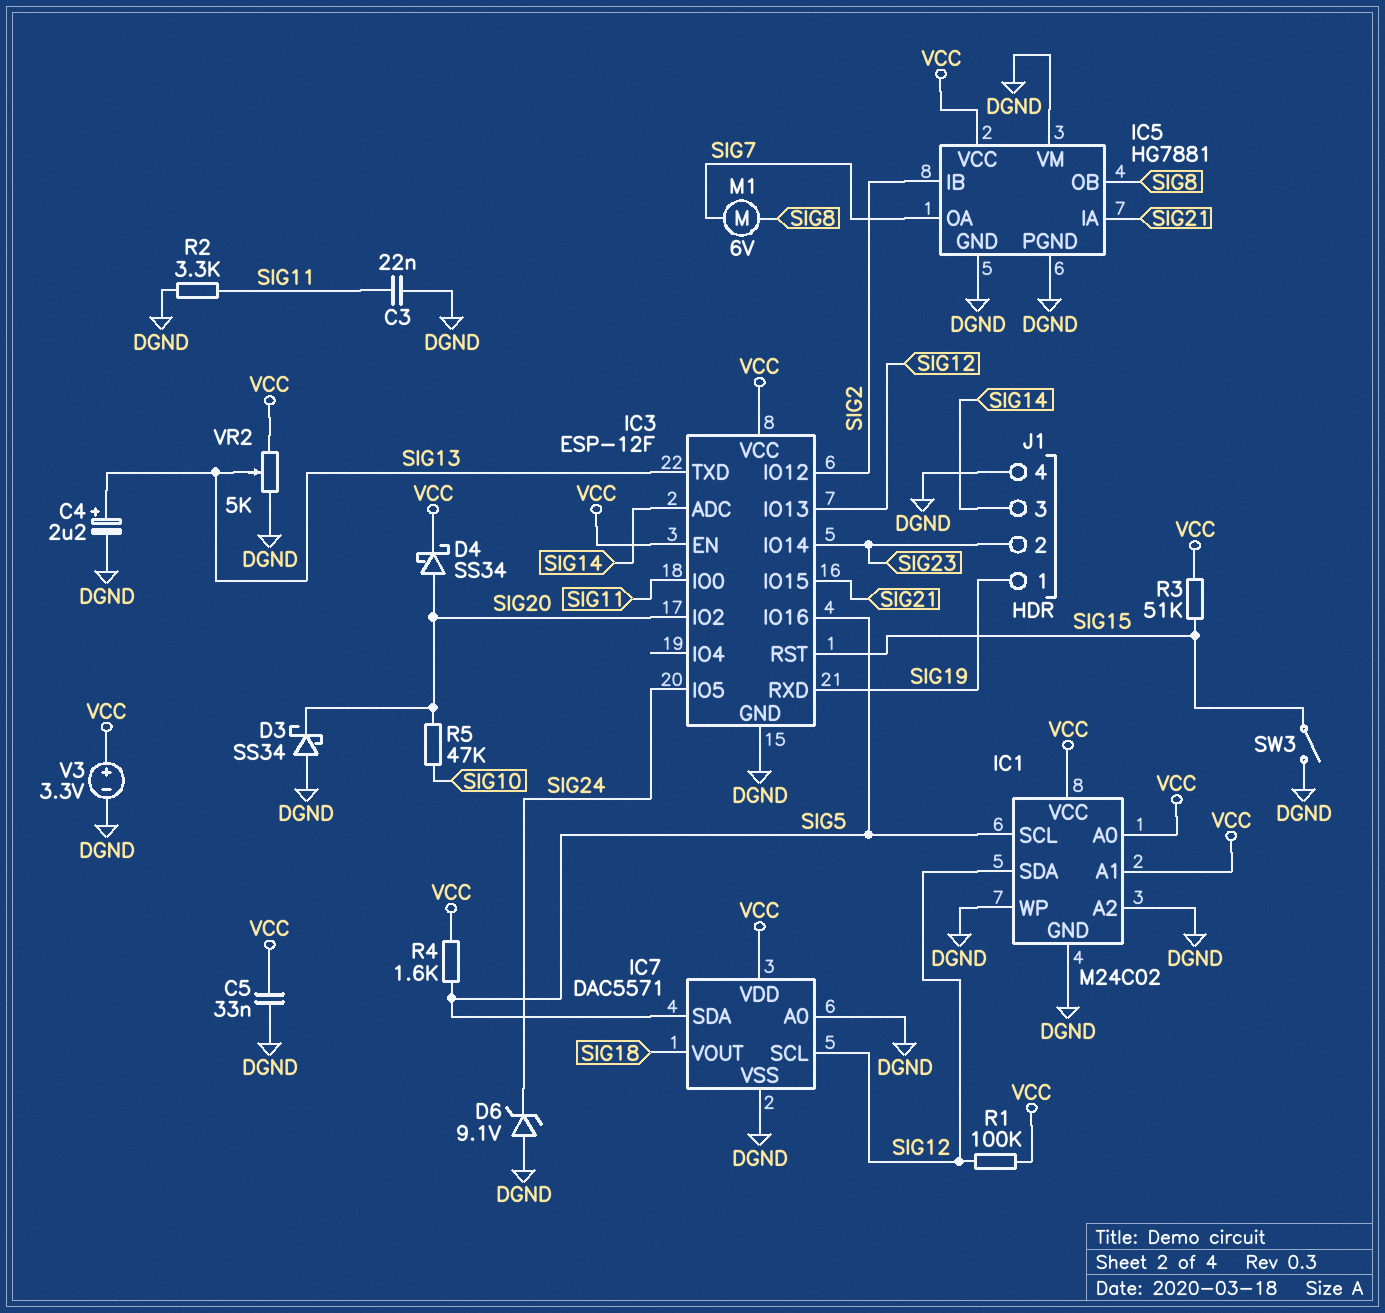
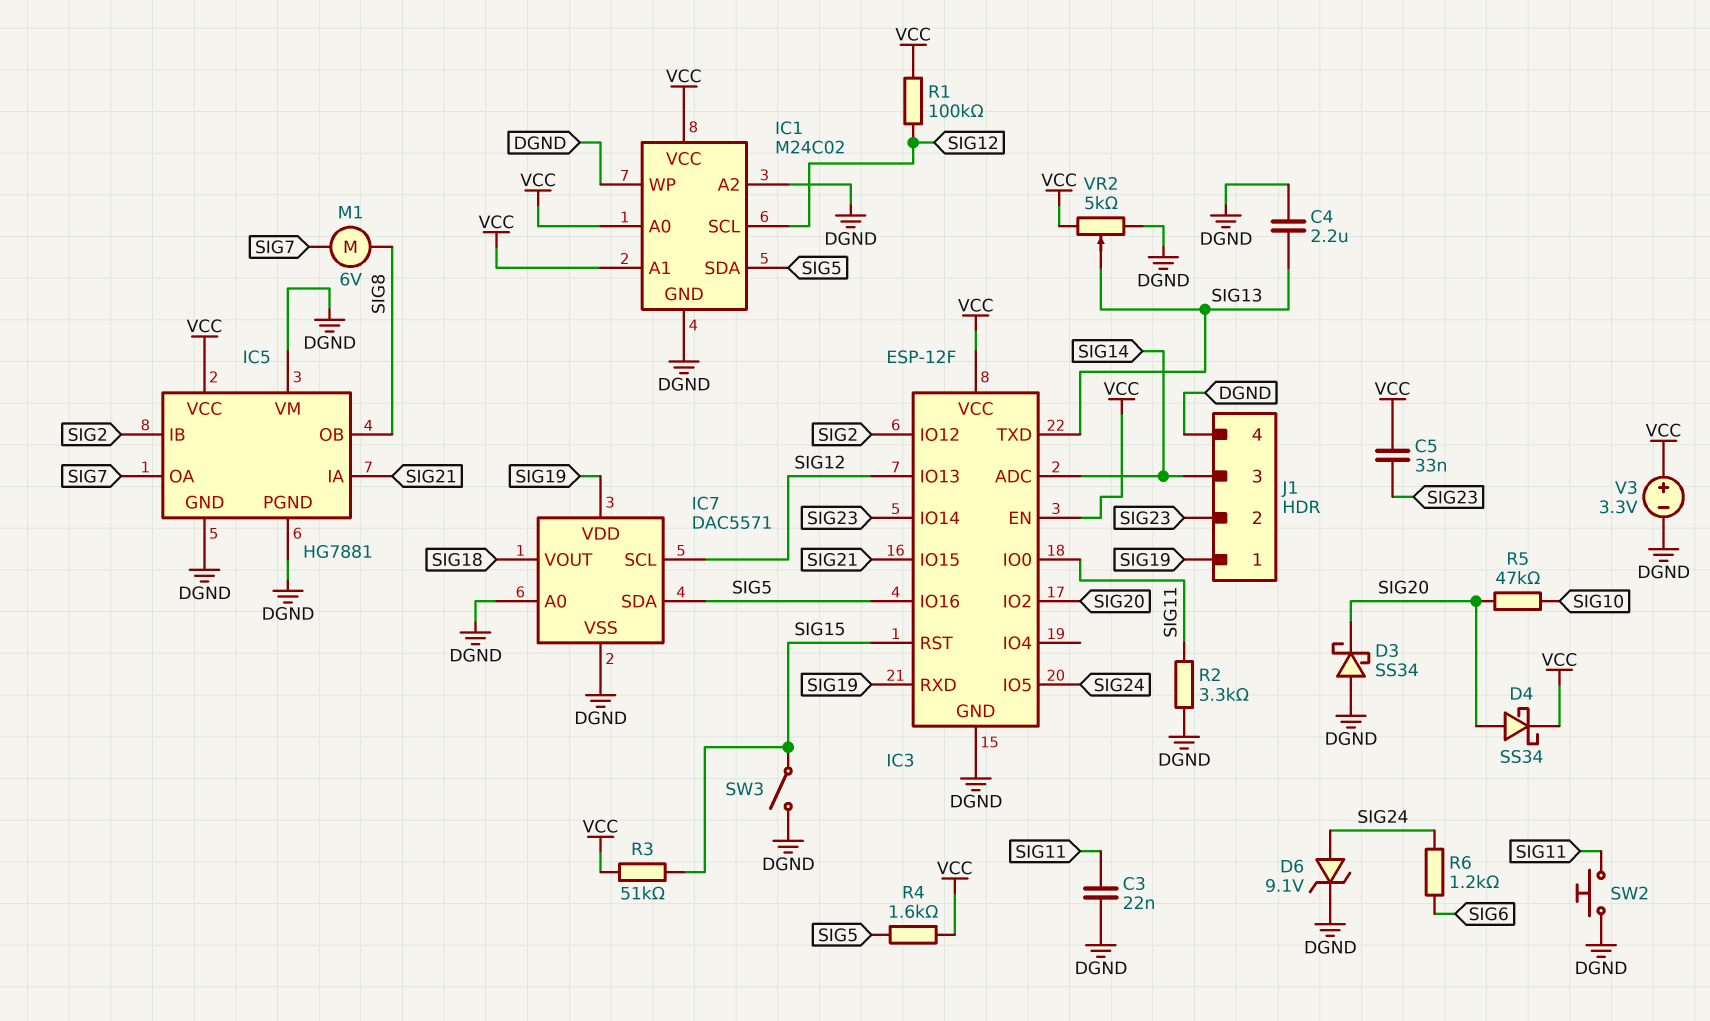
C4: 2.2uF (plus SIG13, minus DGND) -> 2.2uF (DGND, SIG13)
C5: 33nF (DGND, VCC) -> 33nF (SIG23, VCC)
D6: zener 9.1V (A DGND, K SIG24) -> zener 9.1V (A SIG24, K DGND)
IC1 pin SCL: SIG5 -> SIG12
IC1 pin SDA: SIG12 -> SIG5
IC7 pin VDD: VCC -> SIG19
R6: none -> 1.2k (SIG6, SIG24)
SW2: none -> button (DGND, SIG11)

